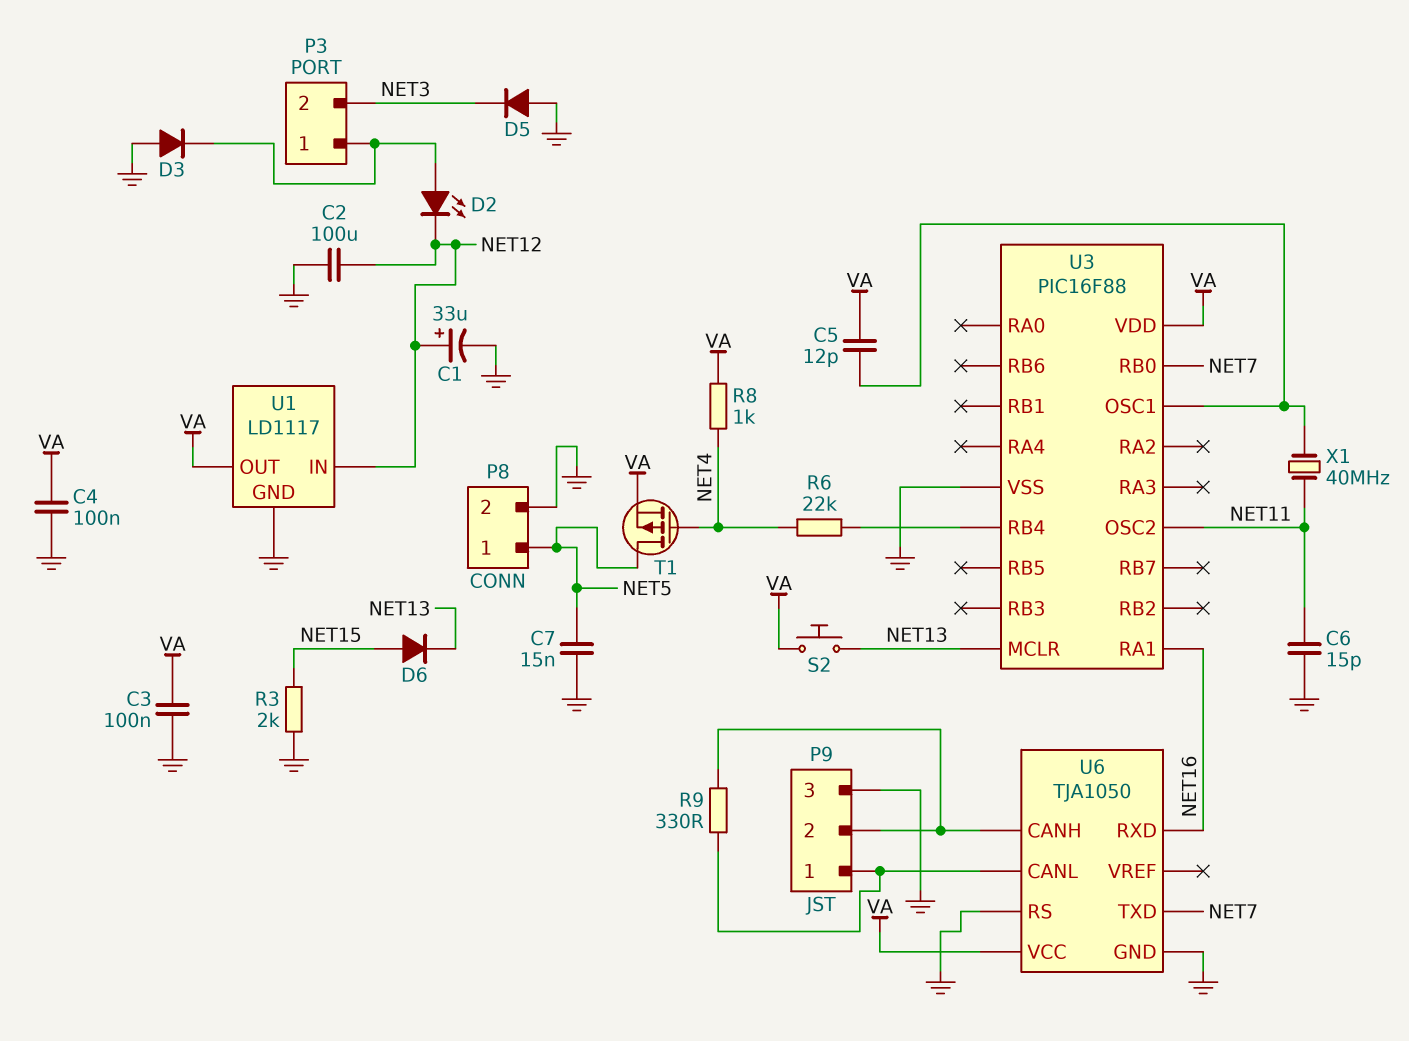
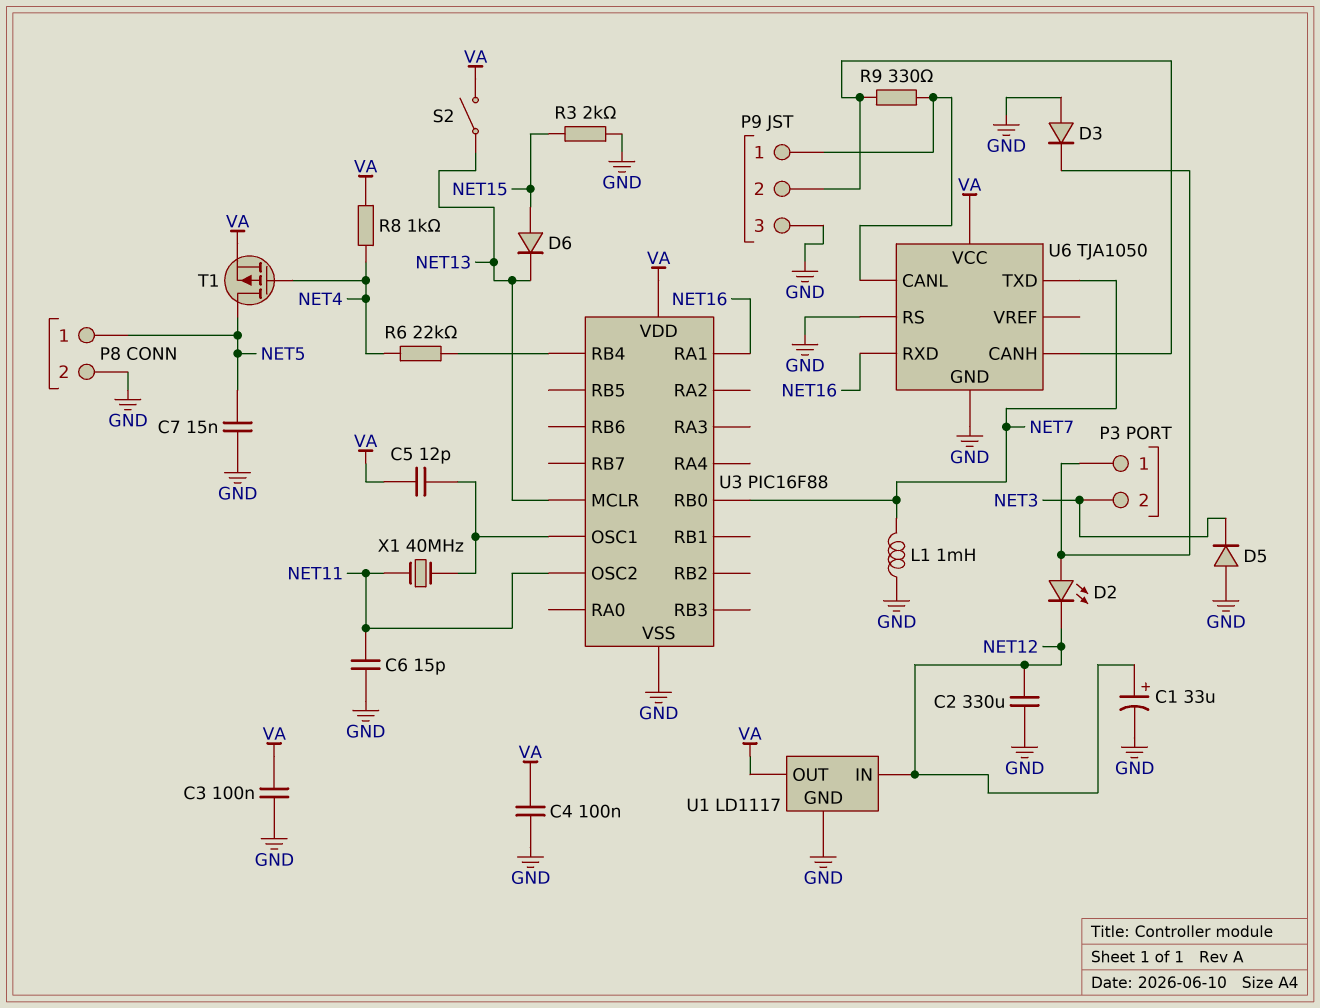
C2: 100uF (GND, NET12) -> 330uF (GND, NET12)
L1: none -> 1mH (GND, NET7)
S2: button (NET13, VA) -> switch (NET13, VA)

